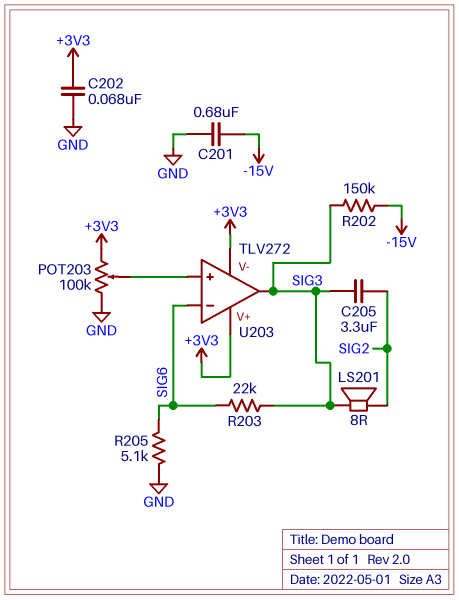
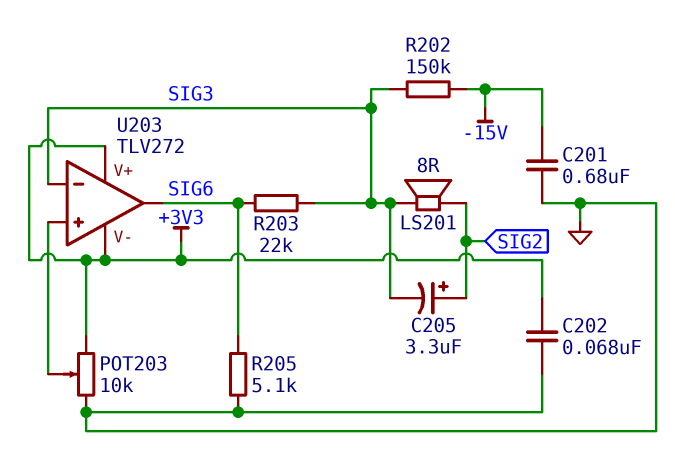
C205: 3.3uF (SIG2, SIG3) -> 3.3uF (plus SIG2, minus SIG3)
POT203: 100k (+3V3, GND, wiper U203/in+) -> 10k (+3V3, GND, wiper U203/in+)
U203 pin in-: SIG6 -> SIG3
U203 pin out: SIG3 -> SIG6

